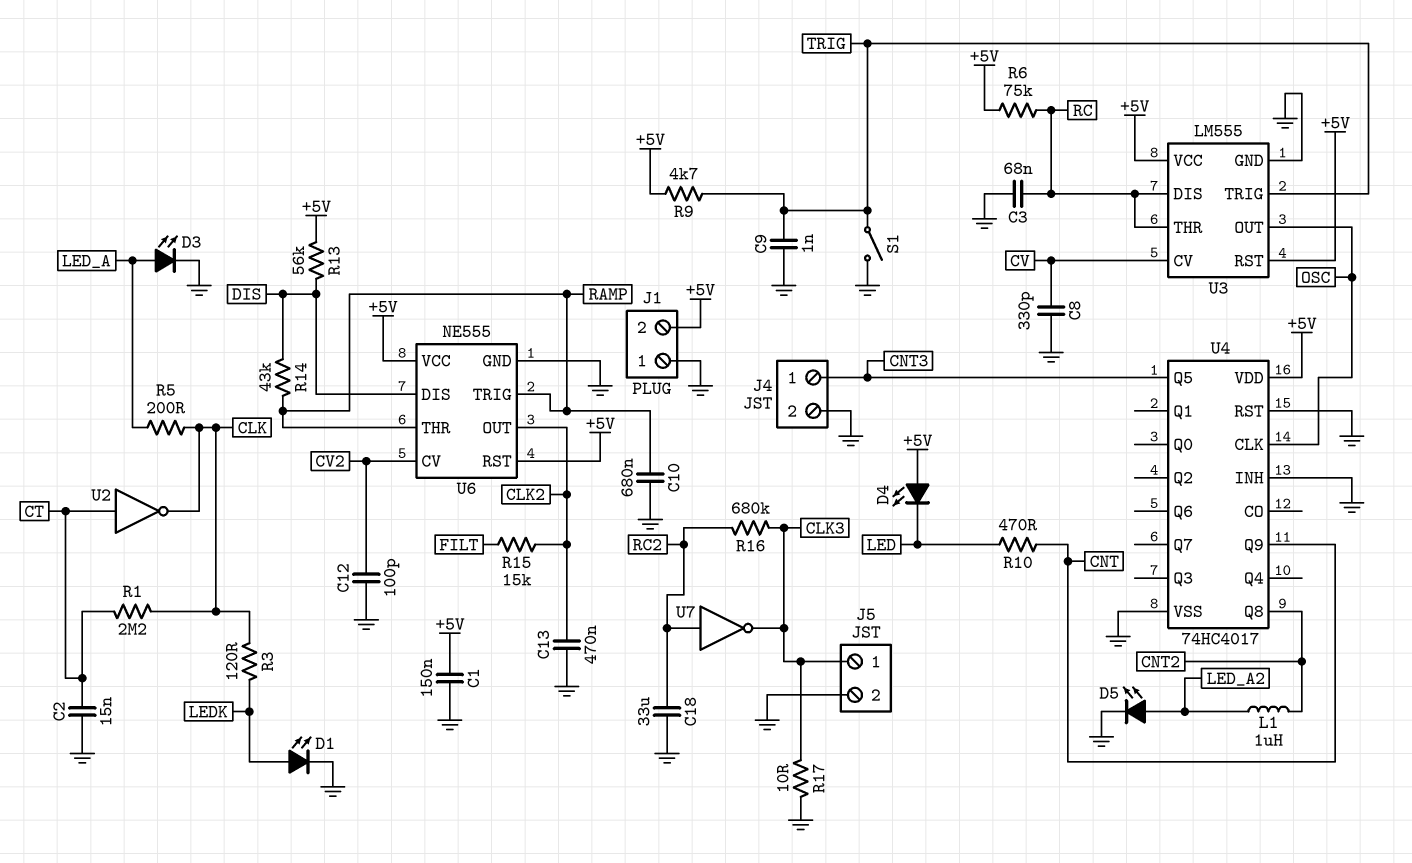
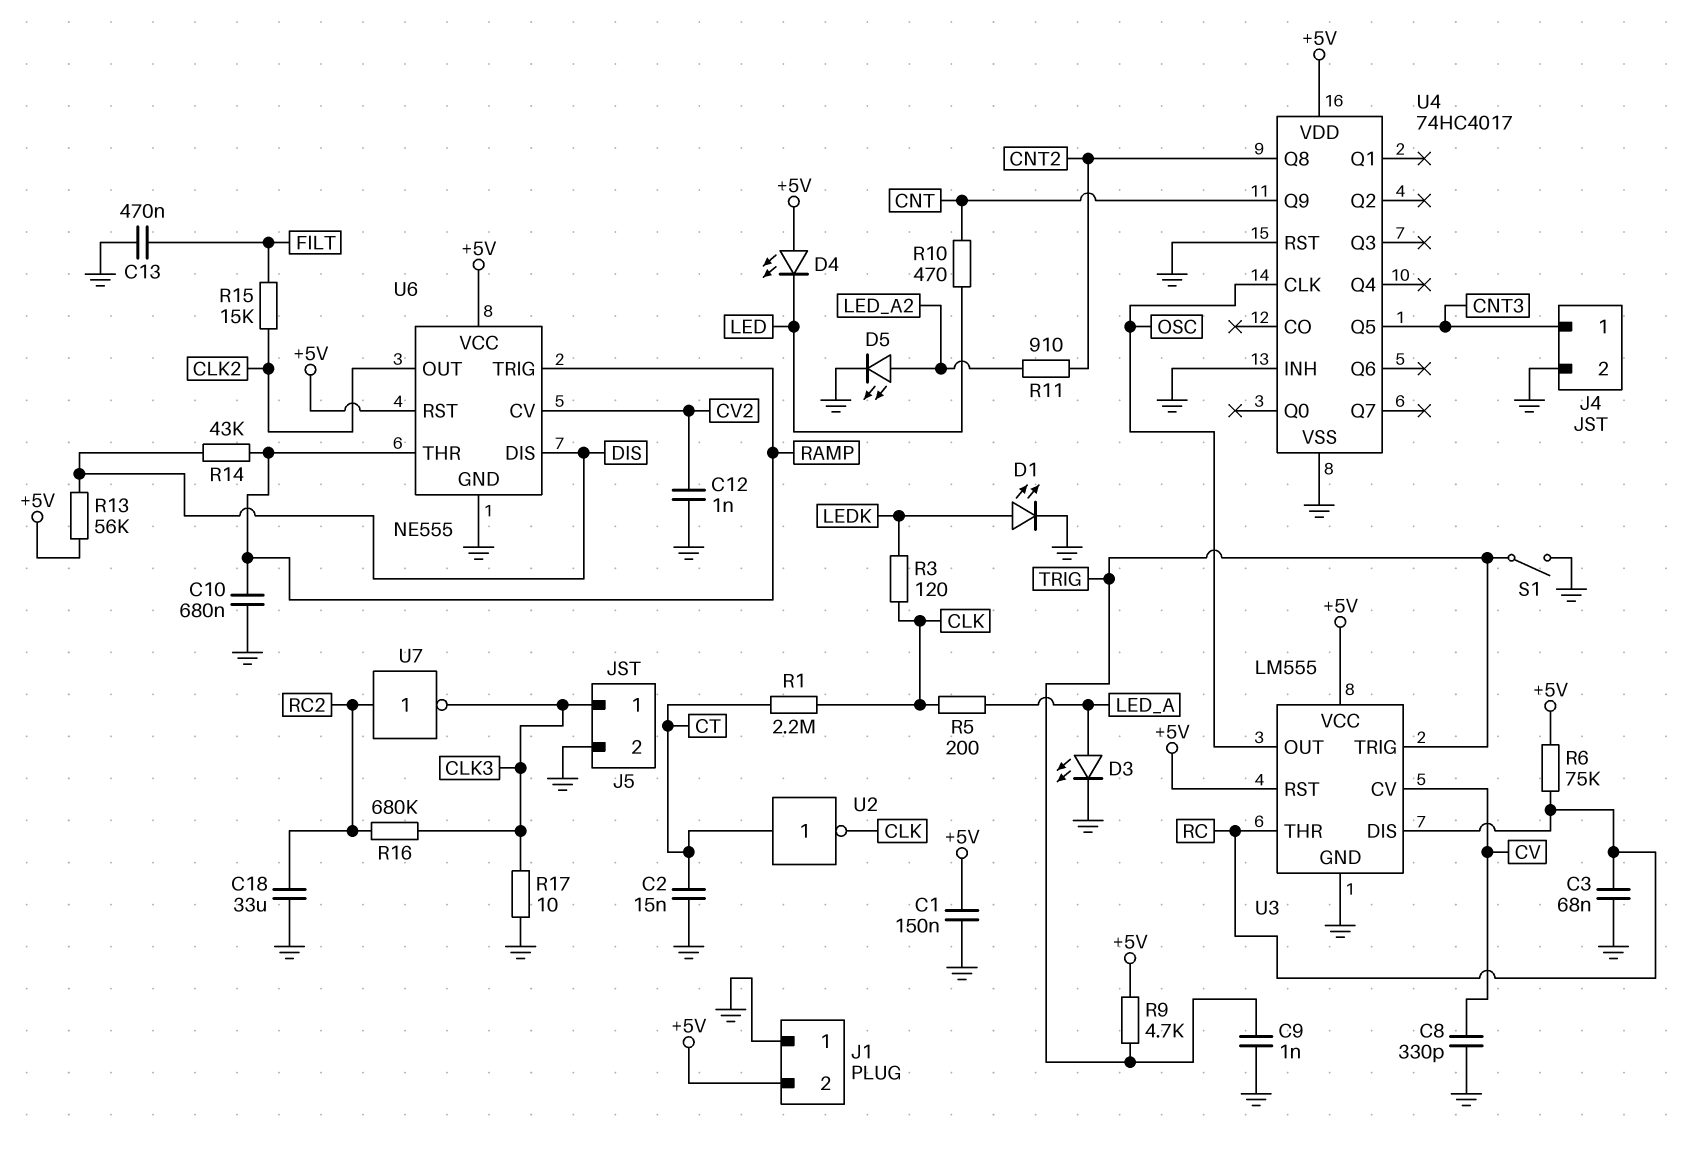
C12: 100pF (CV2, GND) -> 1nF (CV2, GND)
C13: 470nF (CLK2, GND) -> 470nF (FILT, GND)
L1: 1uH (CNT2, LED_A2) -> none
R11: none -> 910 (CNT2, LED_A2)

